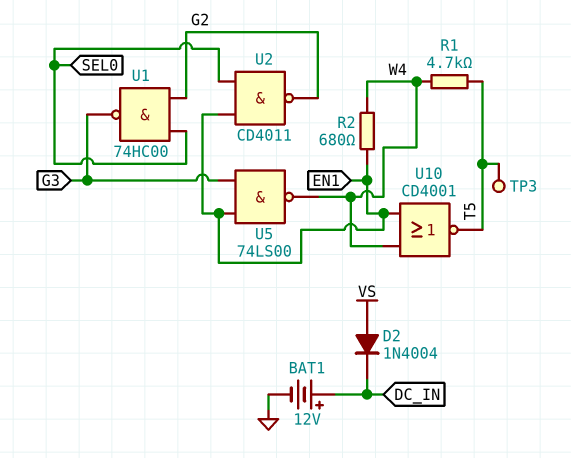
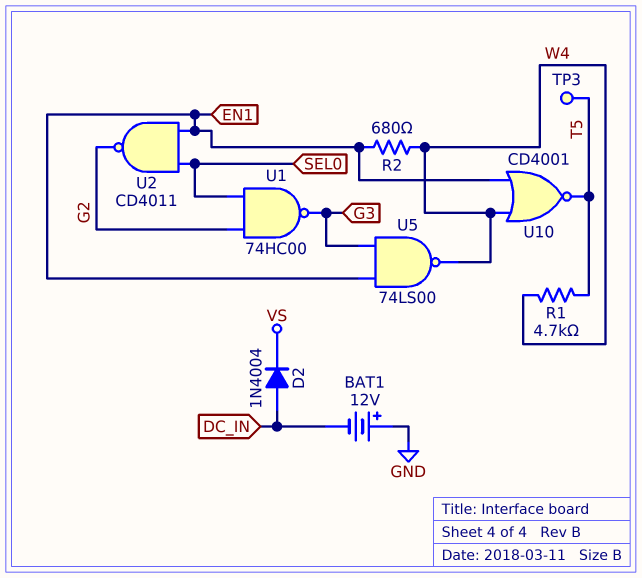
BAT1: 12V (plus DC_IN, minus GND) -> 12V (plus GND, minus DC_IN)
D2: diode 1N4004 (A VS, K DC_IN) -> diode 1N4004 (A DC_IN, K VS)

